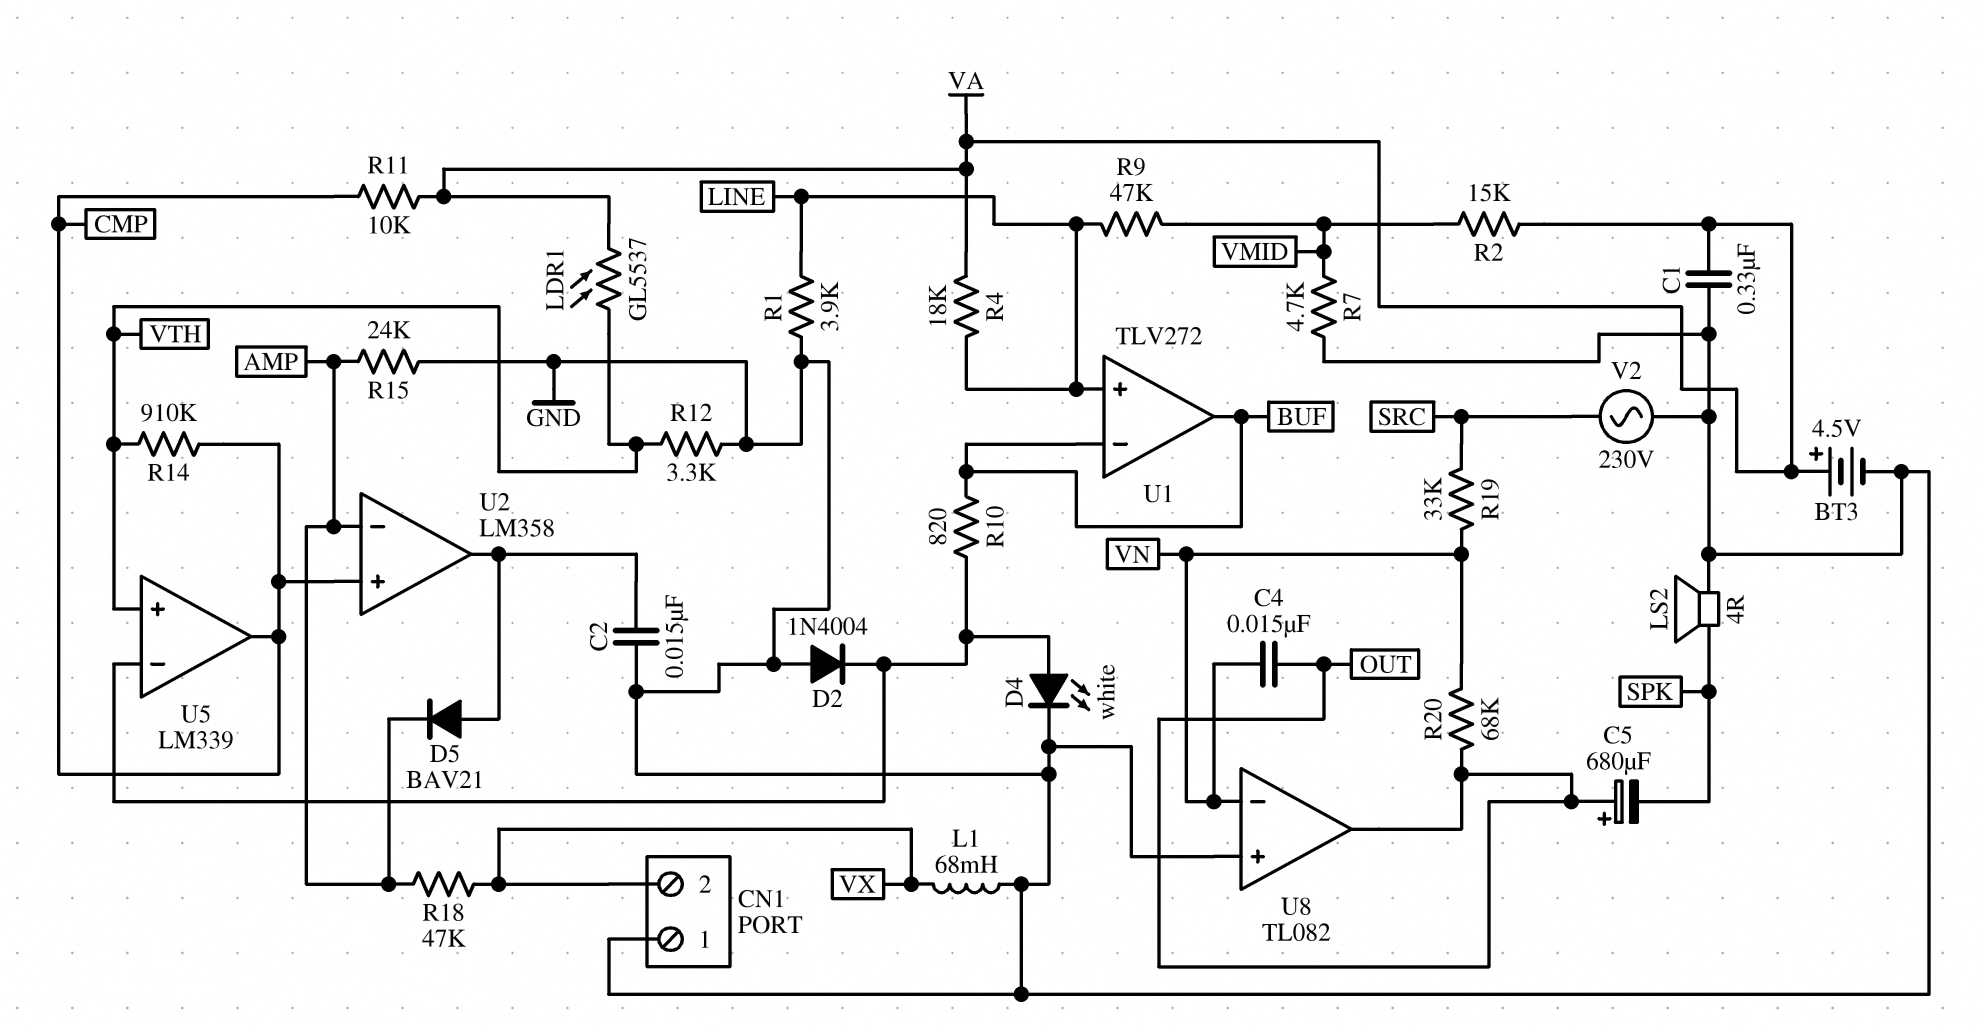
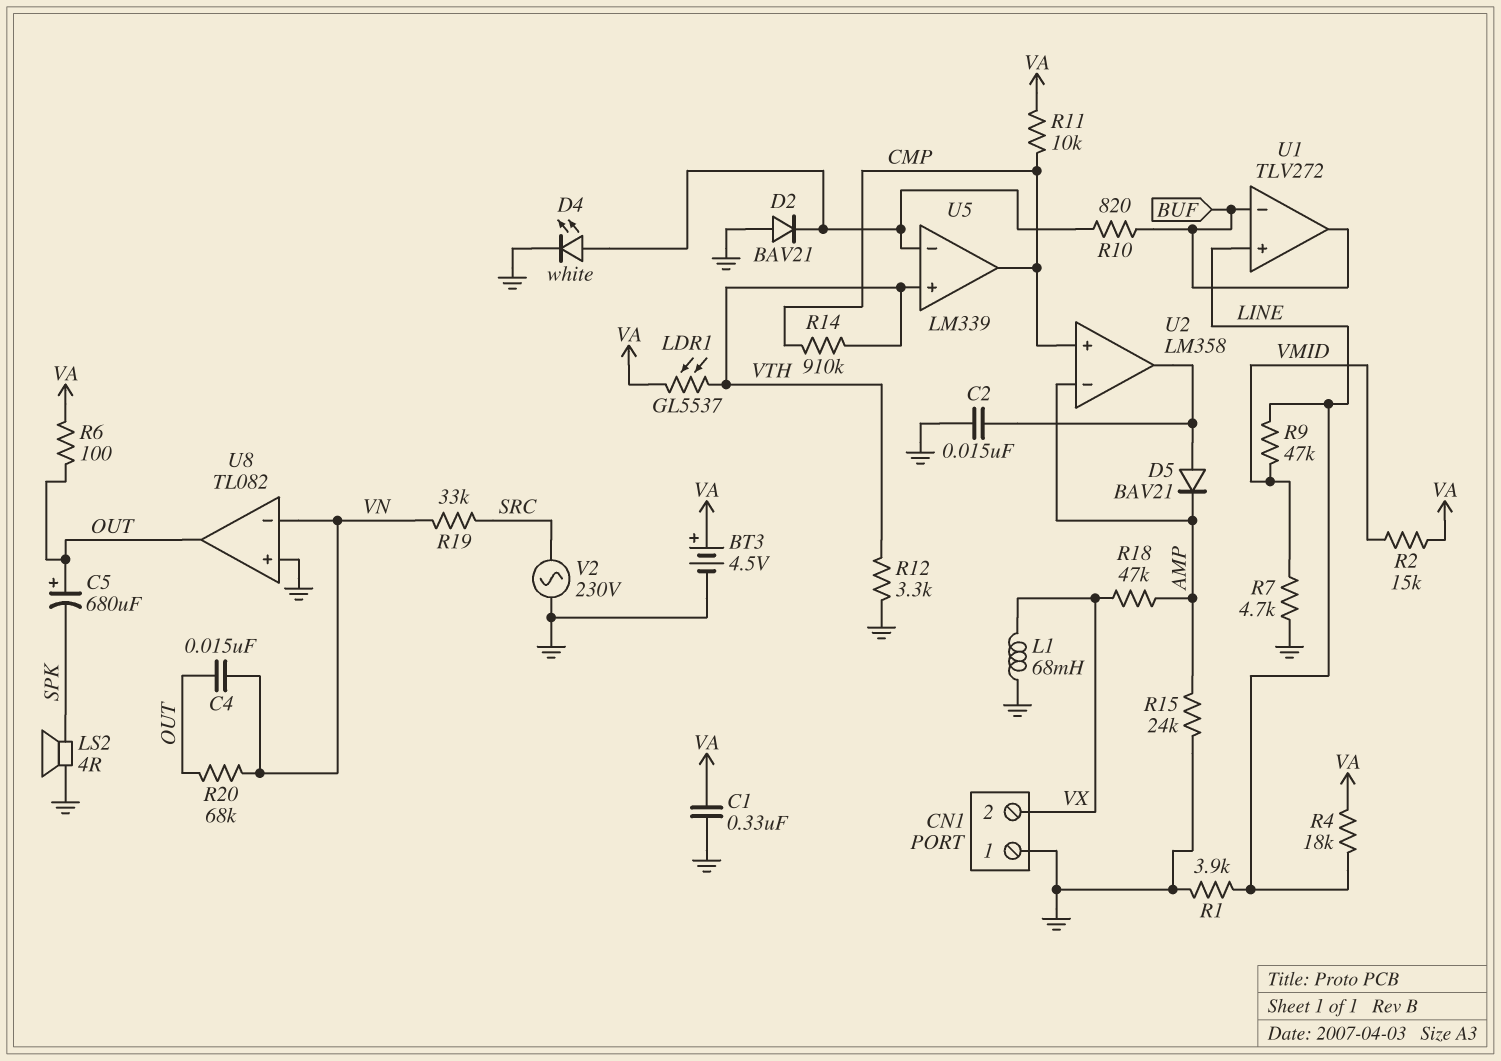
D2: diode 1N4004 (A GND, K U5/in-) -> diode BAV21 (A GND, K U5/in-)
R6: none -> 100 (OUT, VA)

